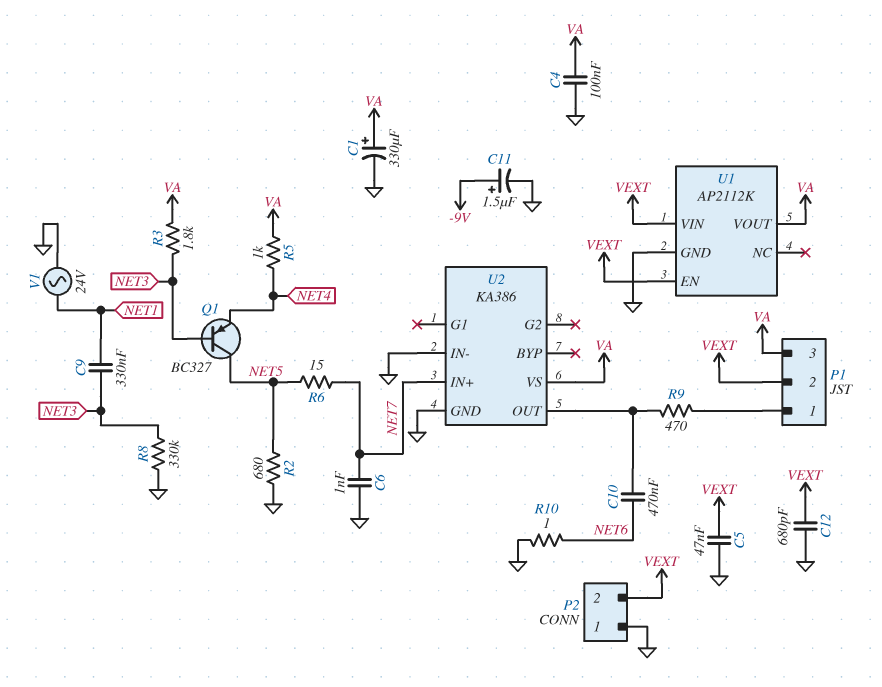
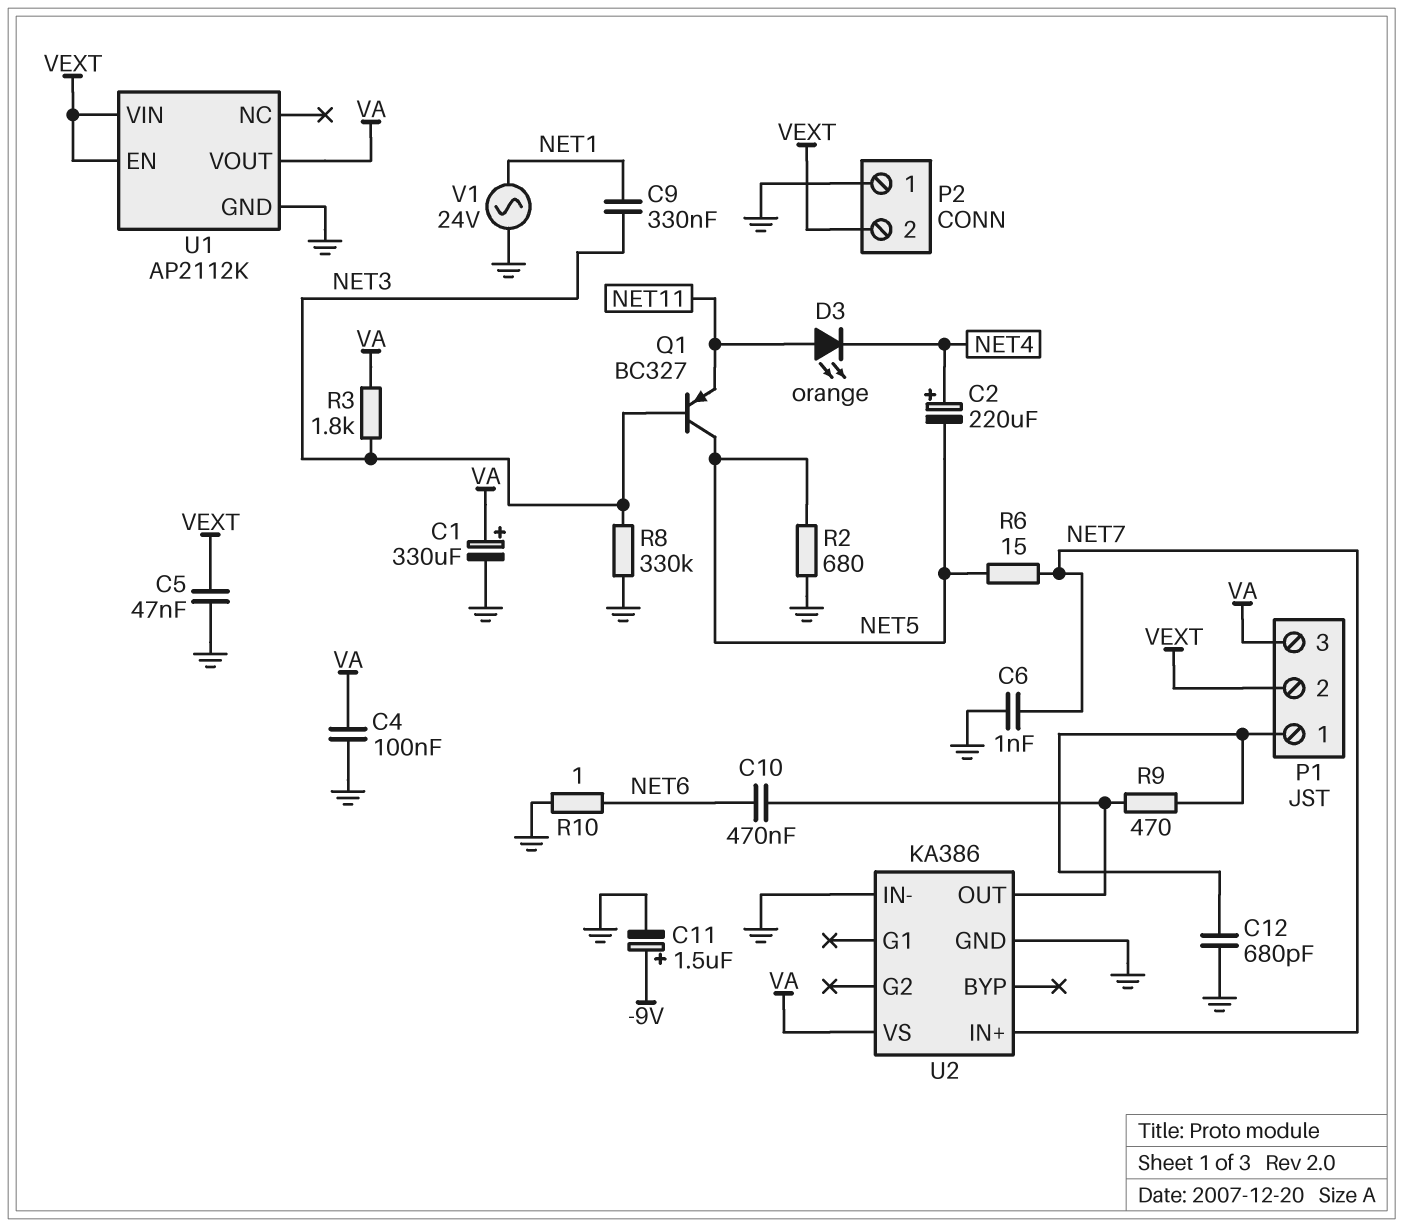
C2: none -> 220uF (plus NET4, minus NET5)
C12: 680pF (GND, VEXT) -> 680pF (GND, P1/1)
D3: none -> LED orange (A NET11, K NET4)
Q1: PNP BC327 (B NET3, C NET5, E NET4) -> PNP BC327 (B NET3, C NET5, E NET11)
R5: 1k (NET4, VA) -> none

